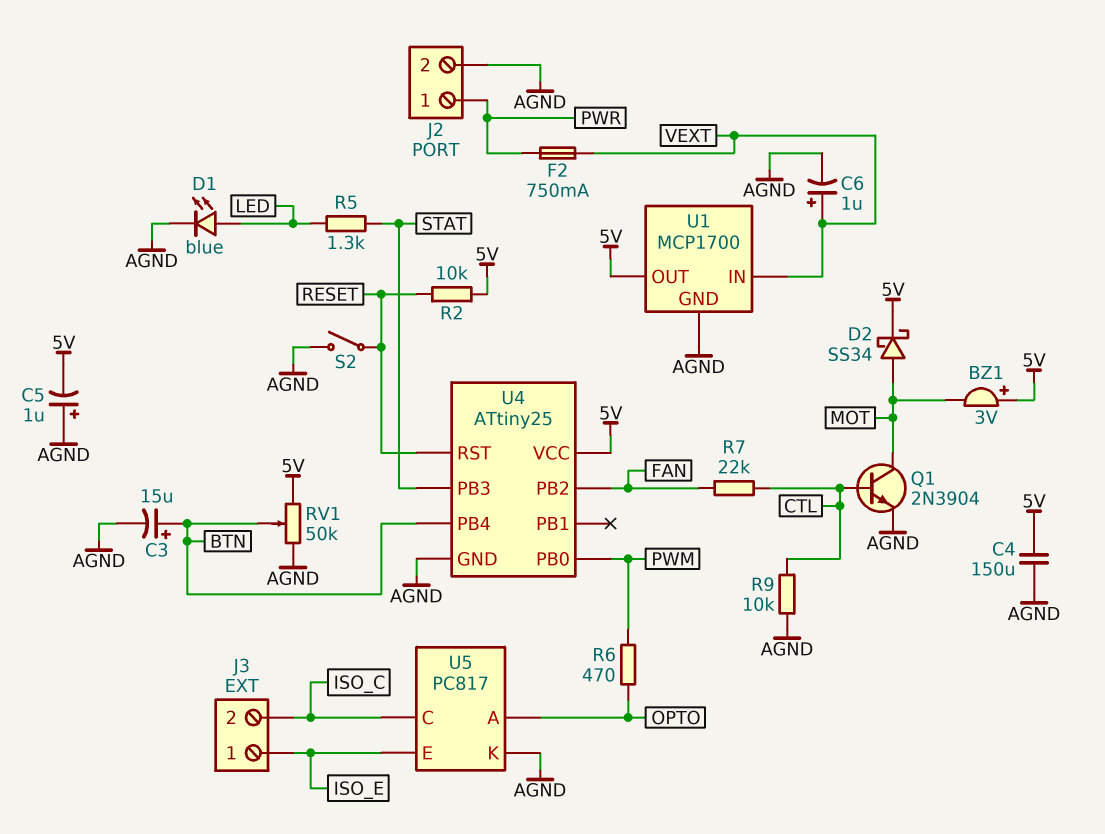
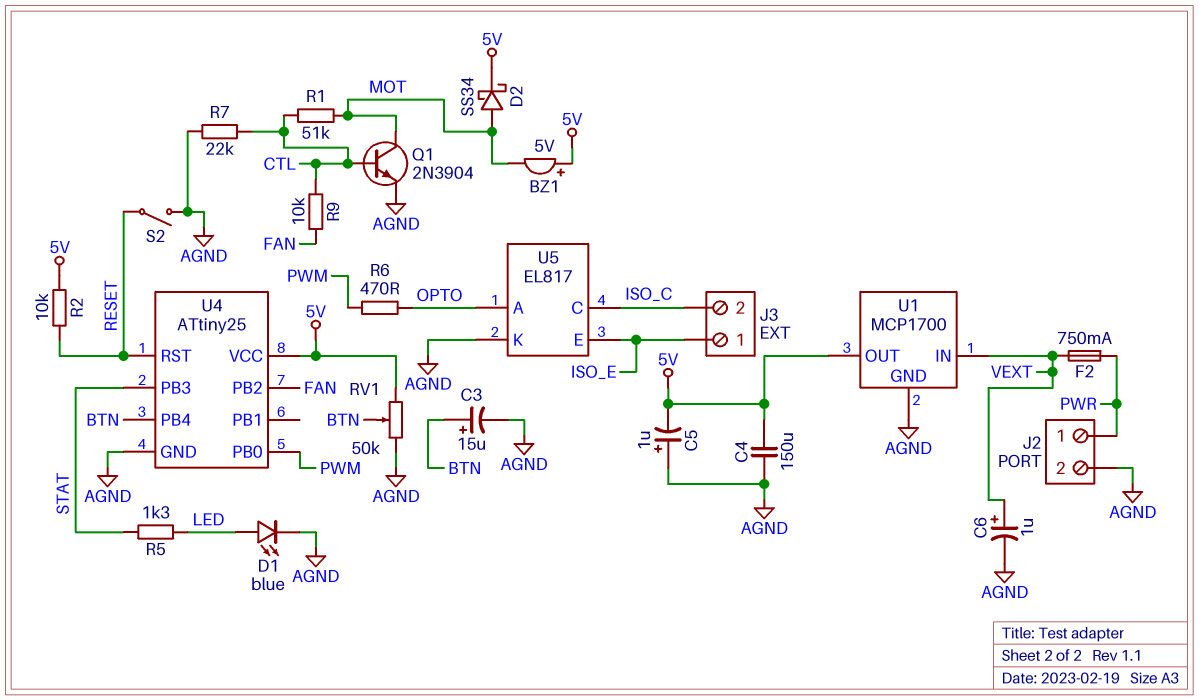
BZ1: buzzer 3V (plus 5V, minus MOT) -> buzzer 5V (plus 5V, minus MOT)
R1: none -> 51k (CTL, MOT)
R7: 22k (CTL, FAN) -> 22k (AGND, CTL)
R9: 10k (AGND, CTL) -> 10k (CTL, FAN)
U5: PC817 -> EL817

